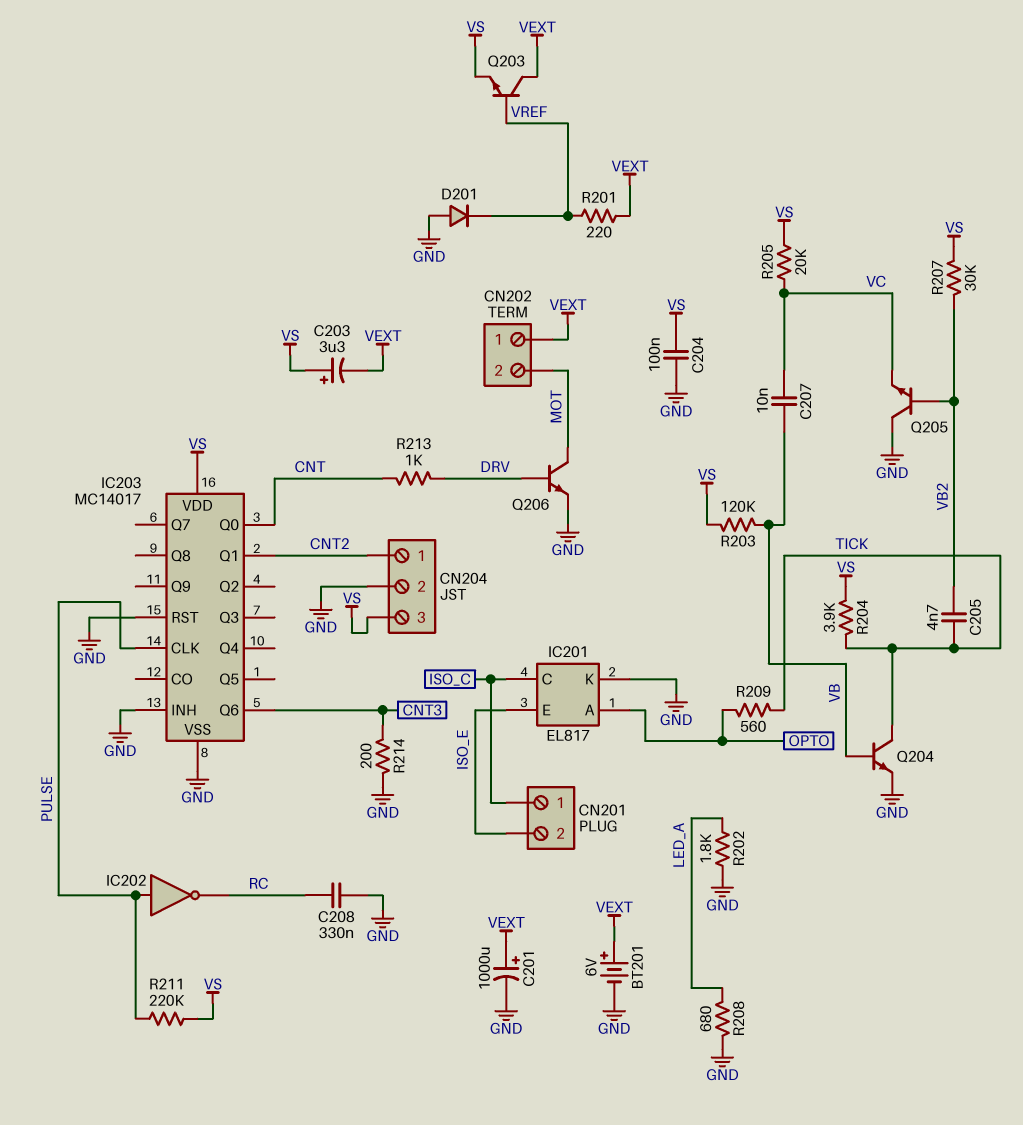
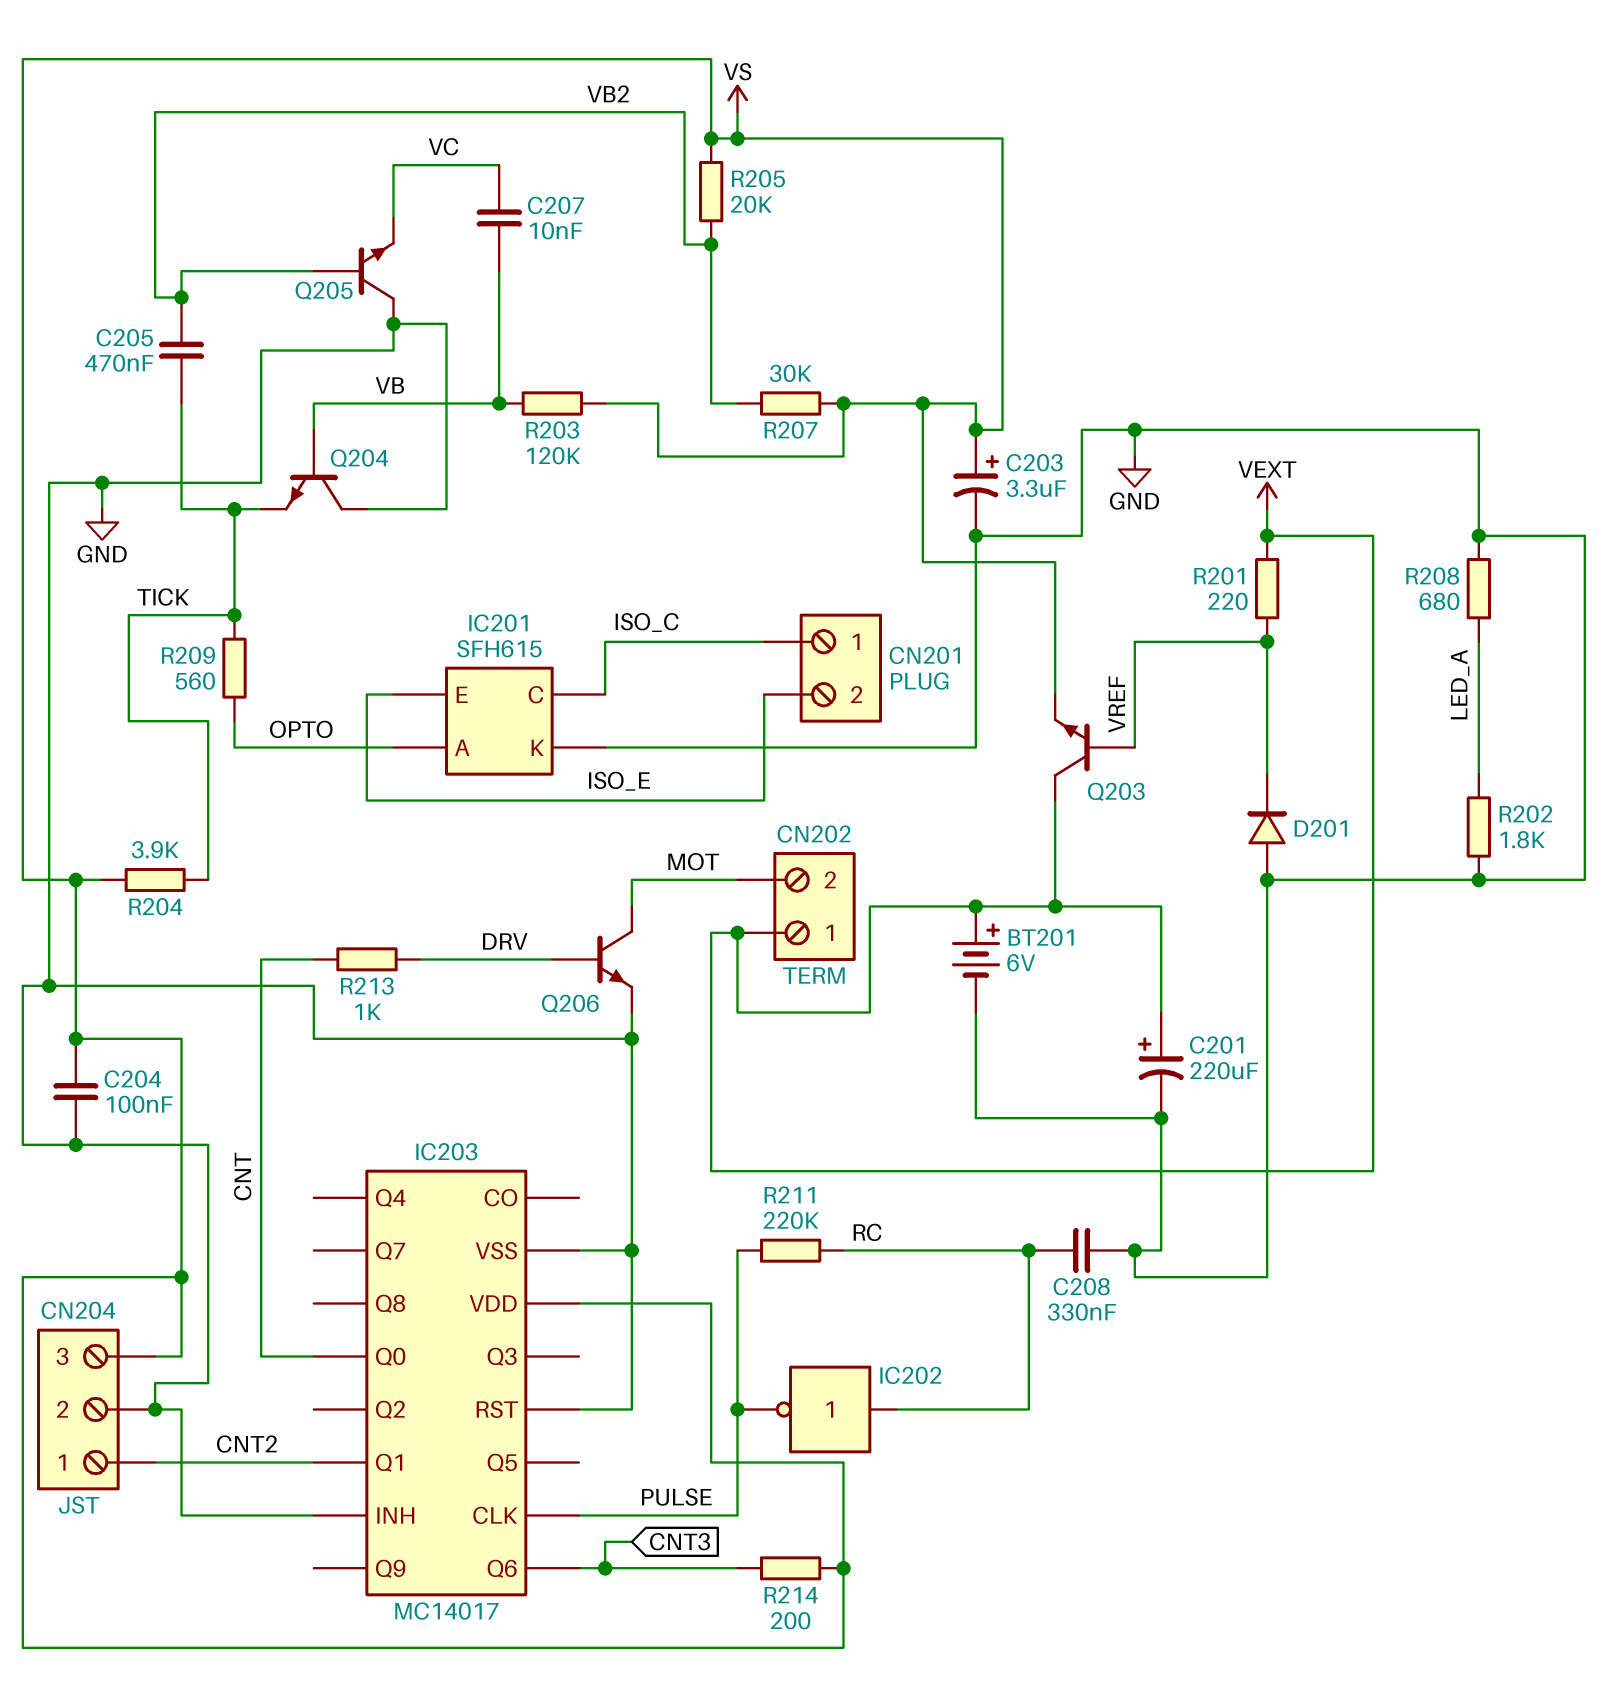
C201: 1000uF (plus VEXT, minus GND) -> 220uF (plus VEXT, minus GND)
C203: 3.3uF (plus VS, minus VEXT) -> 3.3uF (plus VS, minus GND)
C205: 4.7nF (TICK, VB2) -> 470nF (TICK, VB2)
IC201: EL817 -> SFH615
IC202: NOT (in PULSE, out RC) -> NOT (in RC, out PULSE)
Q204: NPN (B VB, C TICK, E GND) -> NPN (B VB, C GND, E TICK)
R205: 20k (VC, VS) -> 20k (VB2, VS)
R211: 220k (PULSE, VS) -> 220k (PULSE, RC)
R214: 200 (CNT3, GND) -> 200 (CNT3, VS)

